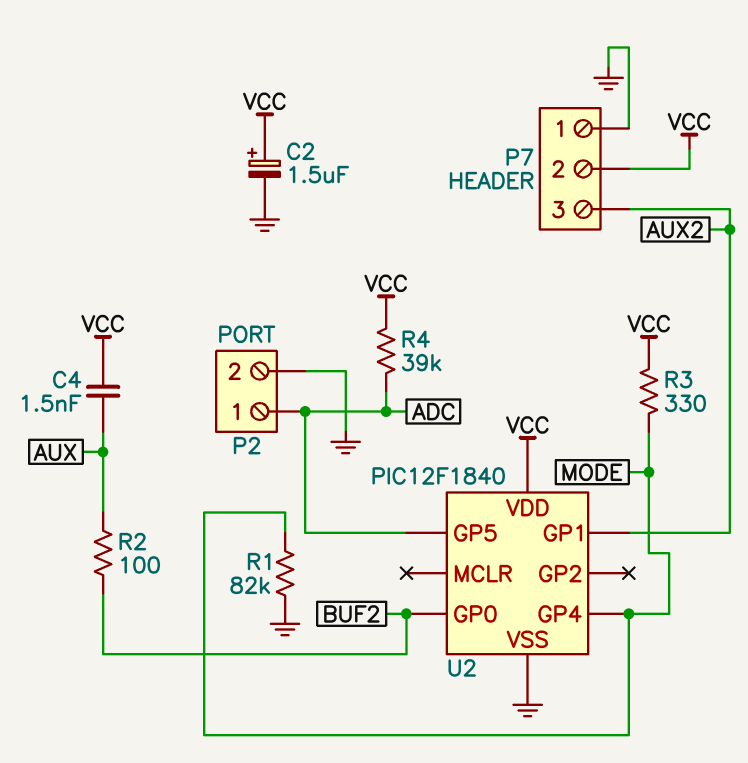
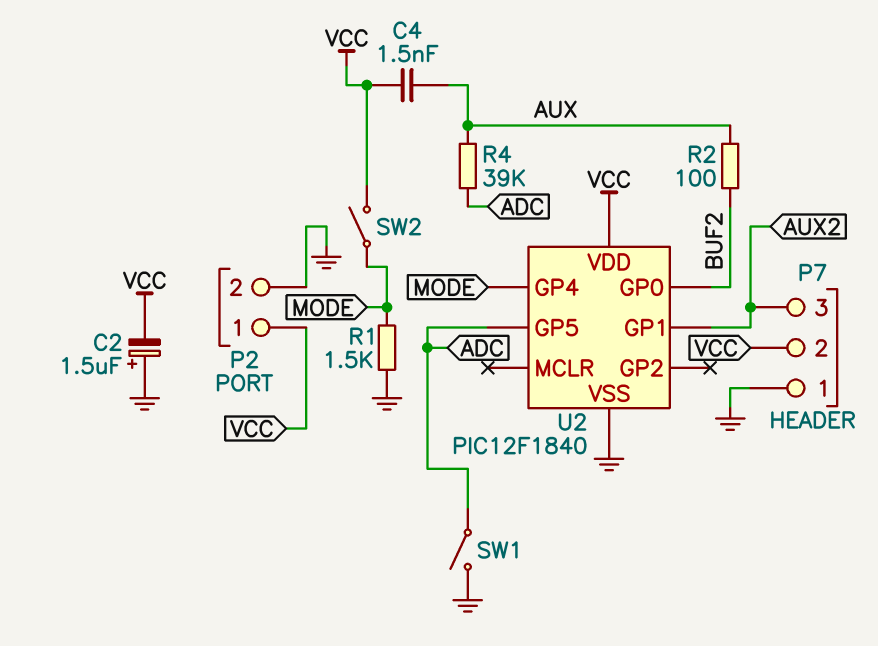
C2: 1.5uF (plus VCC, minus GND) -> 1.5uF (plus GND, minus VCC)
P2 pin 1: ADC -> VCC
R1: 82k (GND, MODE) -> 1.5k (GND, MODE)
R3: 330 (MODE, VCC) -> none
R4: 39k (ADC, VCC) -> 39k (ADC, AUX)
SW1: none -> switch (ADC, GND)
SW2: none -> switch (MODE, VCC)

